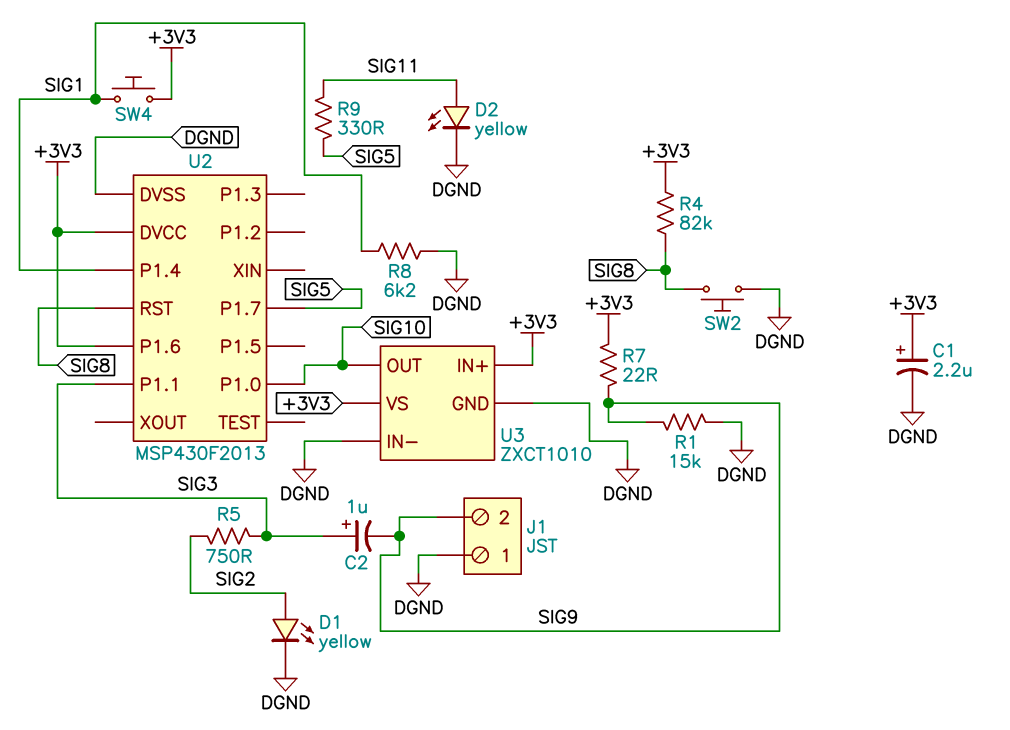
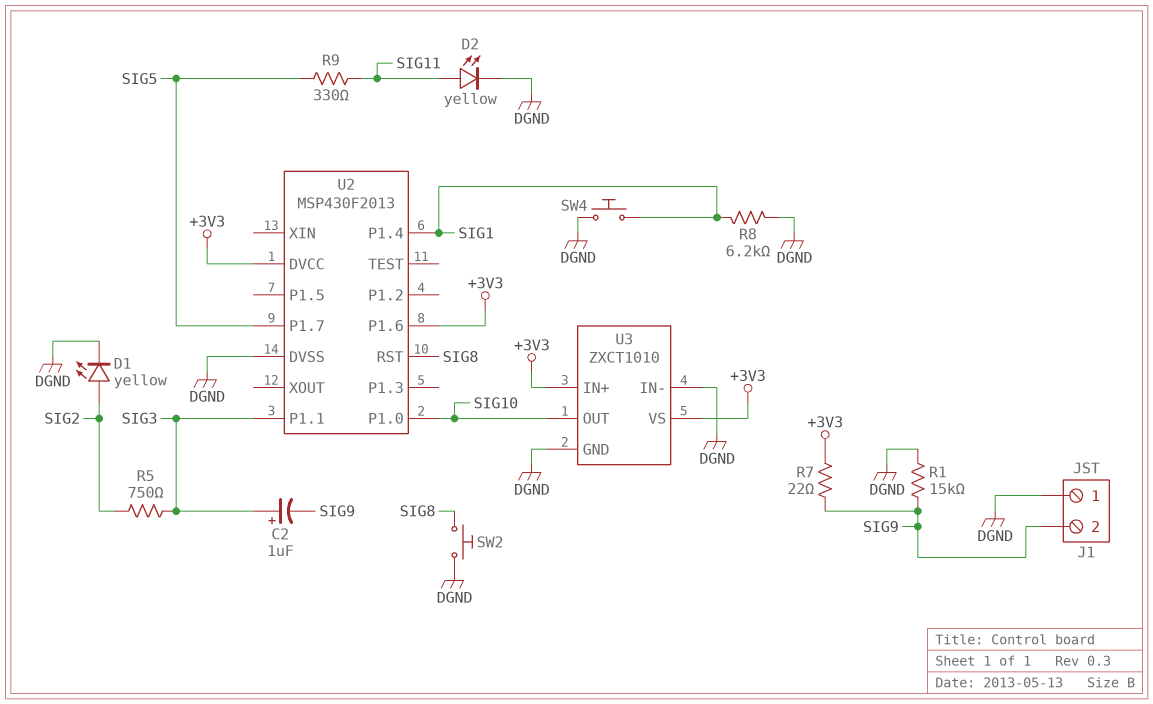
C1: 2.2uF (plus +3V3, minus DGND) -> none
R4: 82k (+3V3, SIG8) -> none
SW4: button (+3V3, SIG1) -> button (DGND, SIG1)

